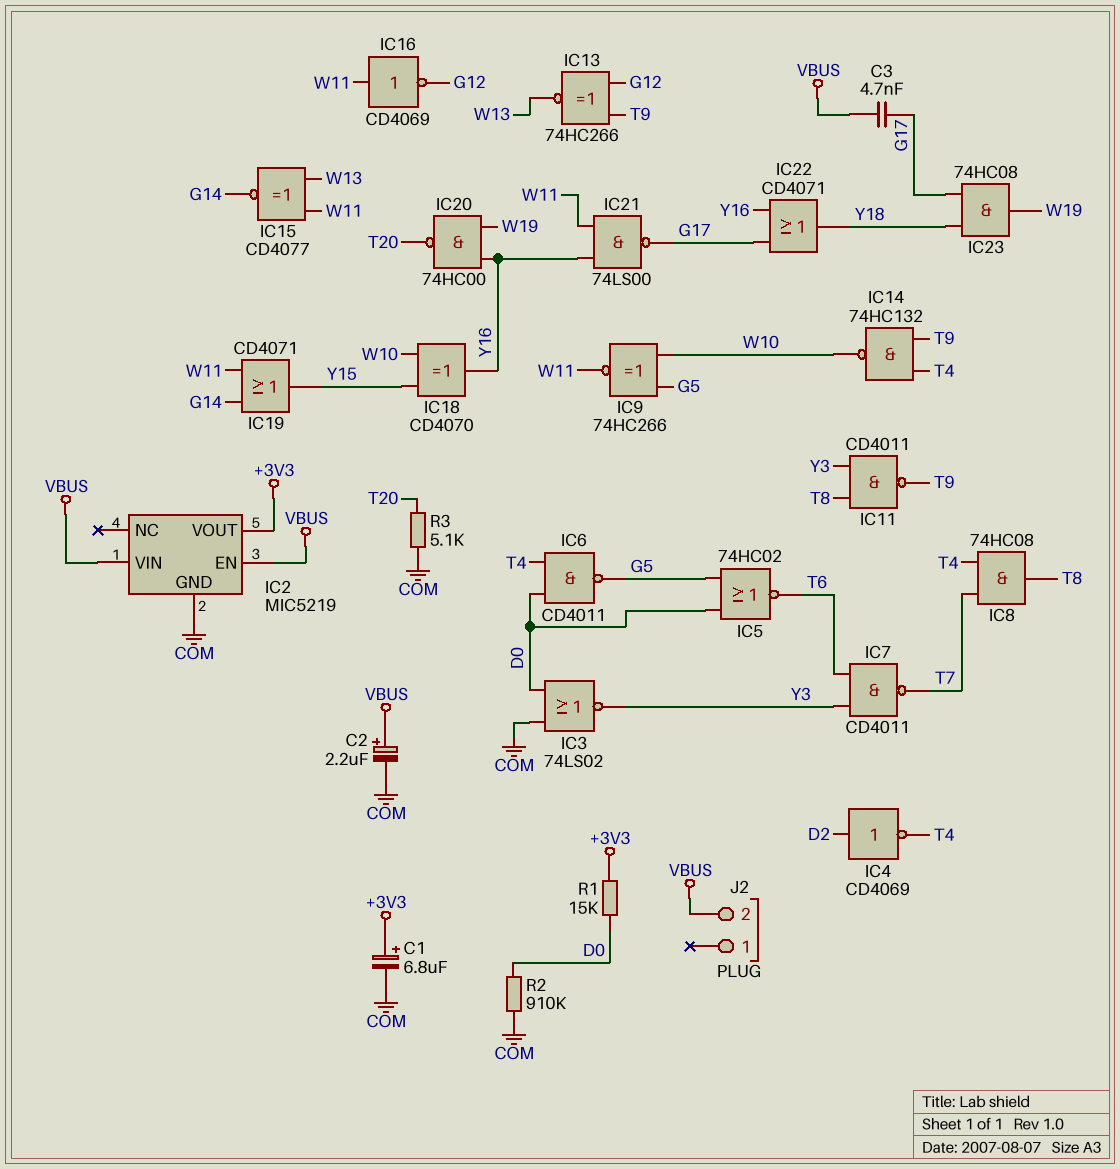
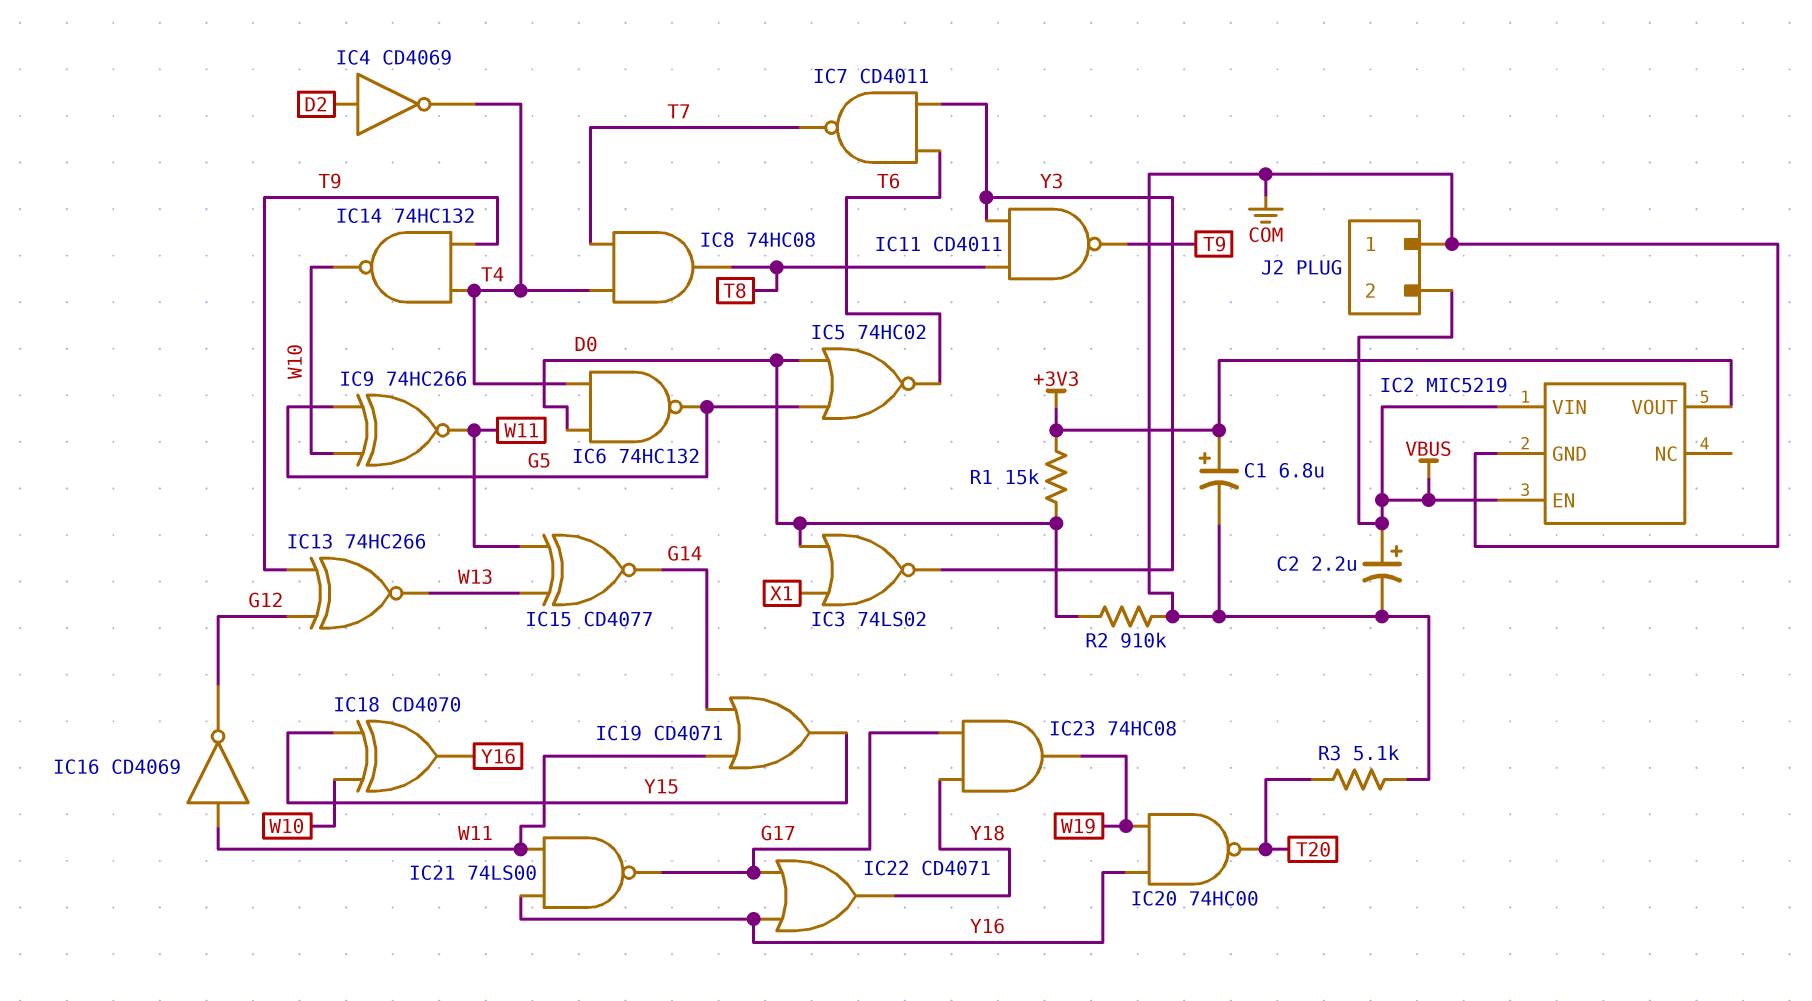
C3: 4.7nF (G17, VBUS) -> none
IC3: NOR 74LS02 (in COM, in D0, out Y3) -> NOR 74LS02 (in D0, in X1, out Y3)
IC6: NAND CD4011 (in D0, in T4, out G5) -> NAND 74HC132 (in D0, in T4, out G5)
J2 pin 1: none -> COM

